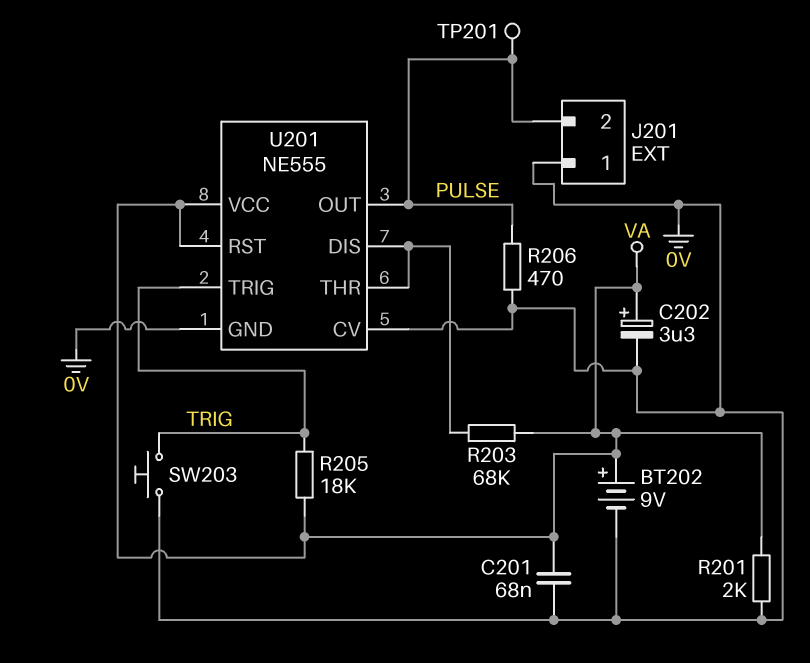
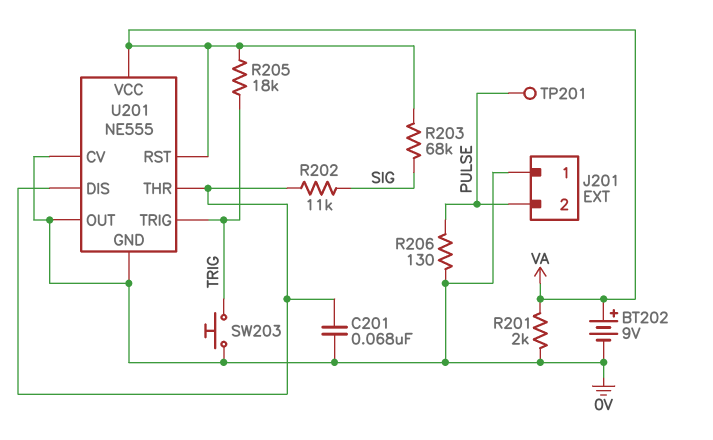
C201: 68nF (0V, VA) -> 68nF (0V, U201/DIS)
C202: 3.3uF (plus VA, minus 0V) -> none
R202: none -> 11k (SIG, U201/DIS)
R203: 68k (U201/DIS, VA) -> 68k (SIG, VA)
R206: 470 (0V, PULSE) -> 130 (0V, PULSE)
U201 pin OUT: PULSE -> 0V

